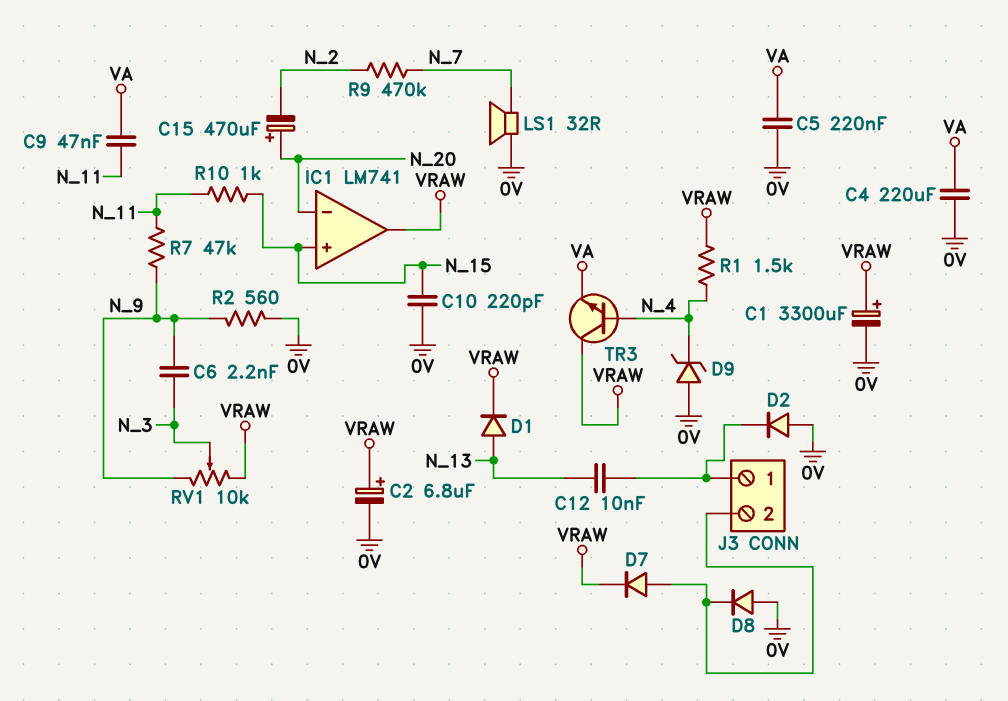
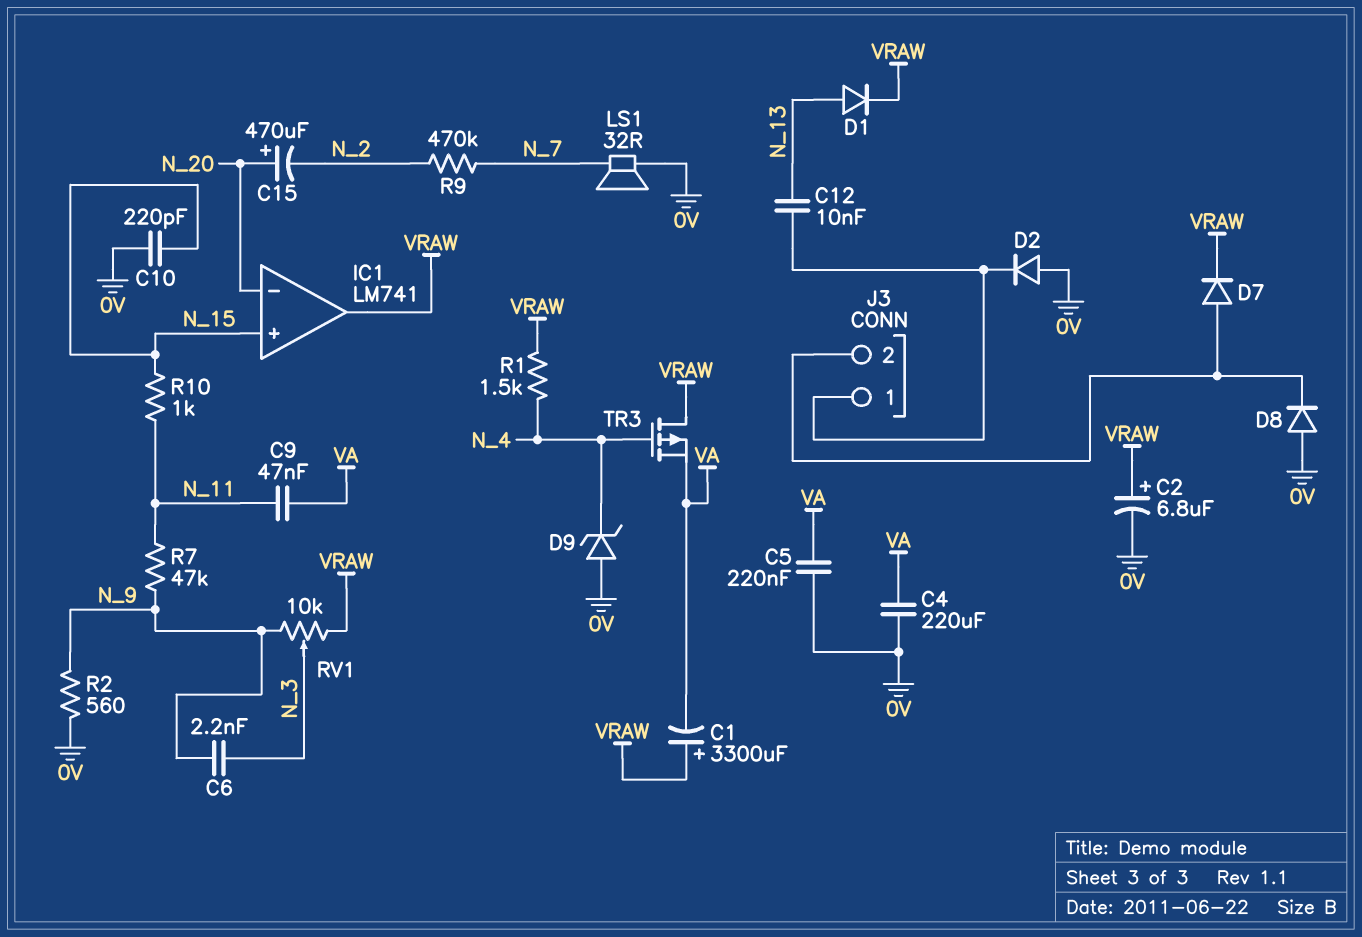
C1: 3300uF (plus VRAW, minus 0V) -> 3300uF (plus VRAW, minus VA)
TR3: NPN (B N_4, C VRAW, E VA) -> PMOS (G N_4, D VRAW, S VA)

